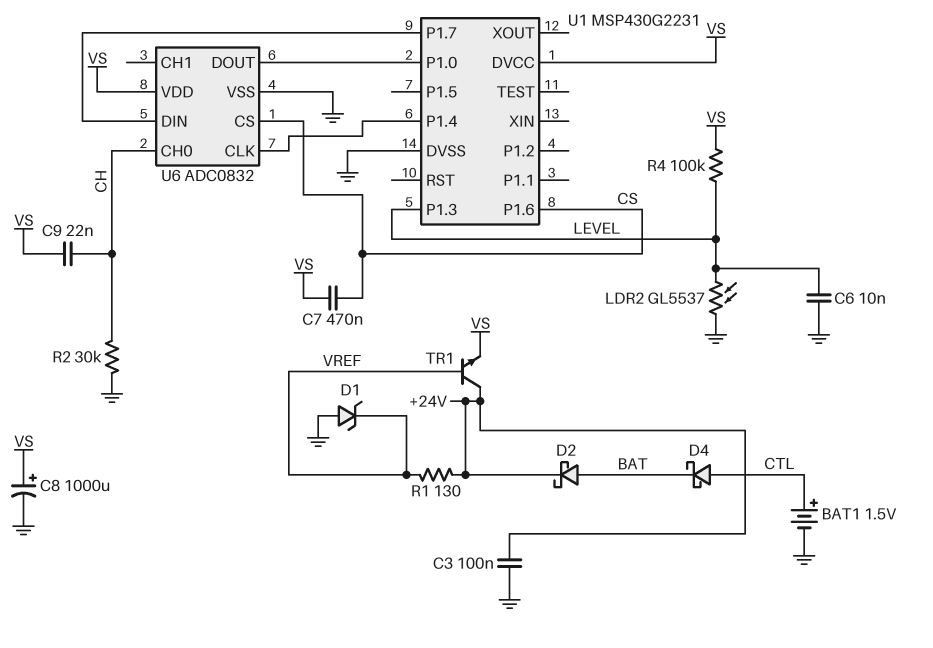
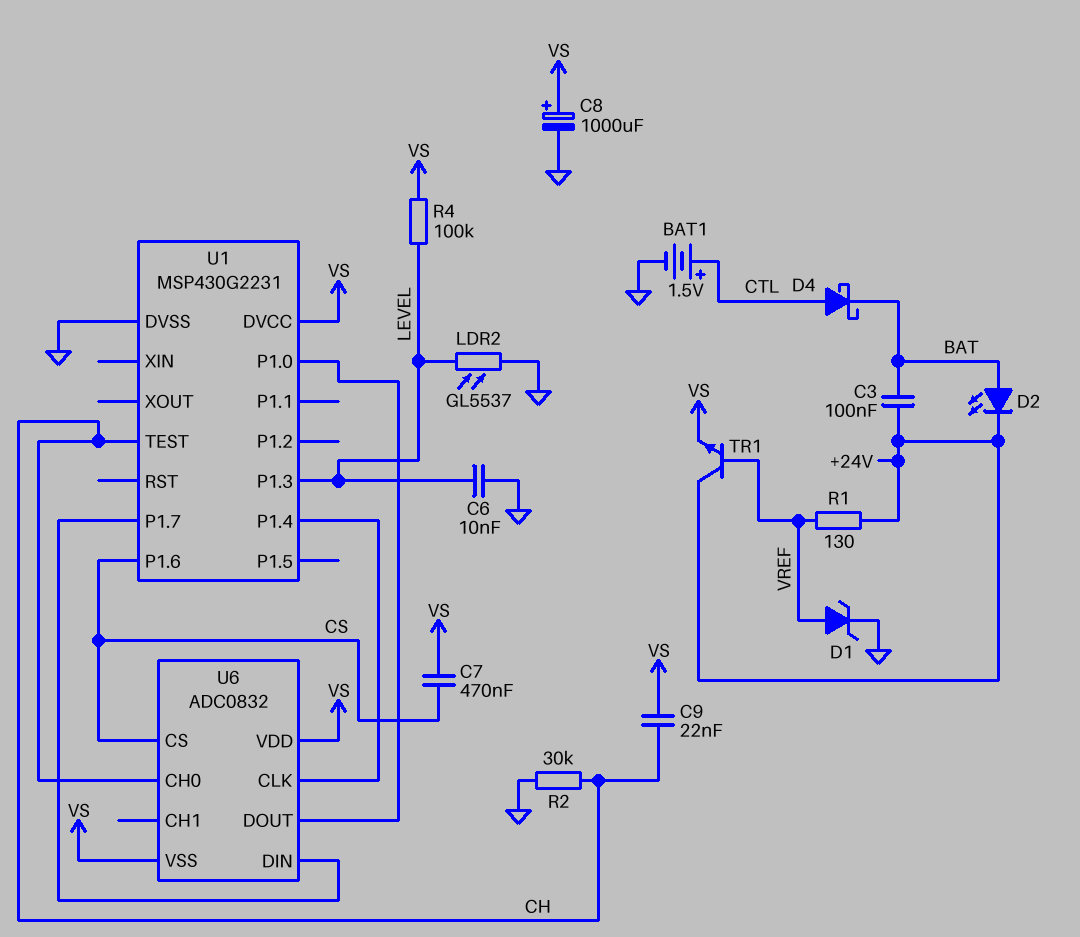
C3: 100nF (+24V, GND) -> 100nF (+24V, BAT)
D1: zener (A GND, K VREF) -> zener (A VREF, K GND)
D2: schottky (A BAT, K +24V) -> LED (A BAT, K +24V)
U1 pin TEST: none -> CH
U6 pin VSS: GND -> VS

